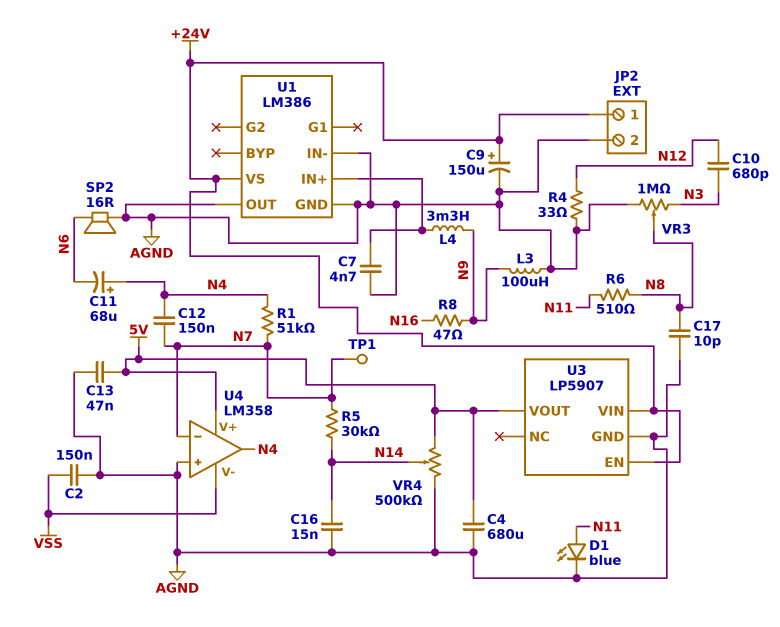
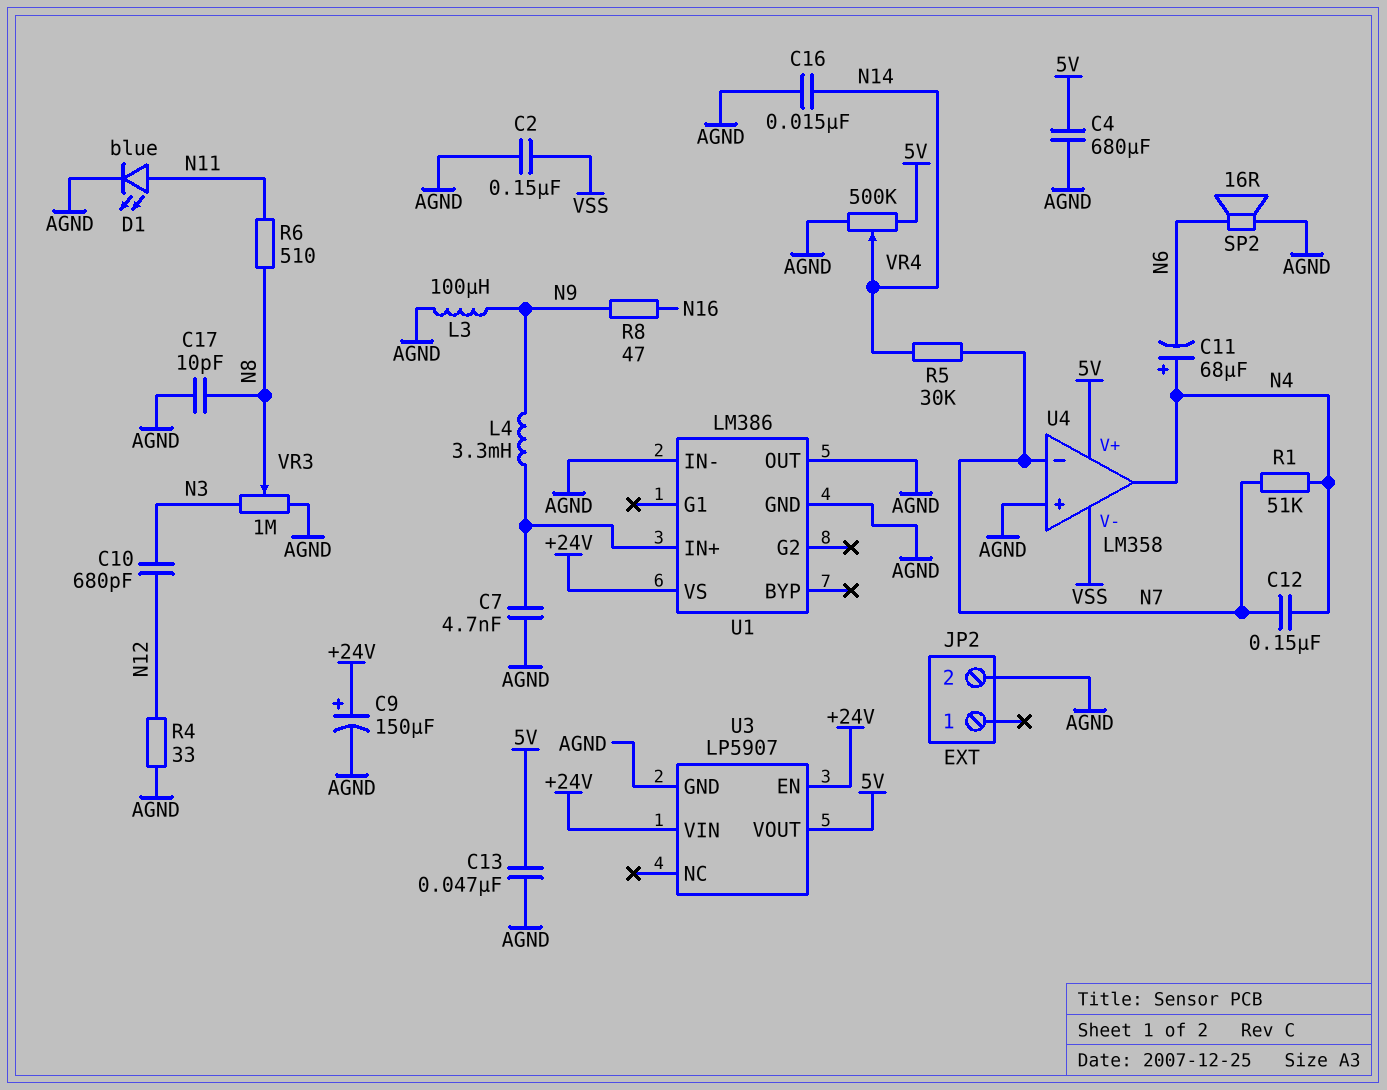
JP2 pin 1: +24V -> none
TP1: test point (N7) -> none

